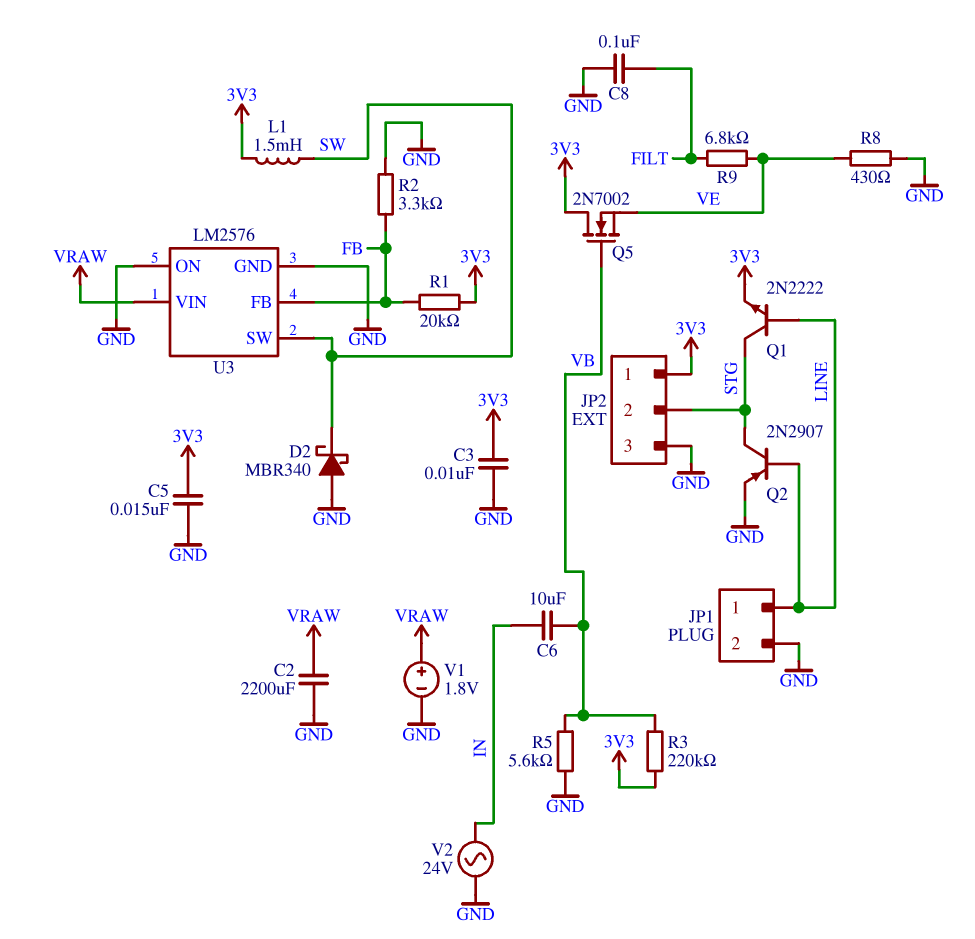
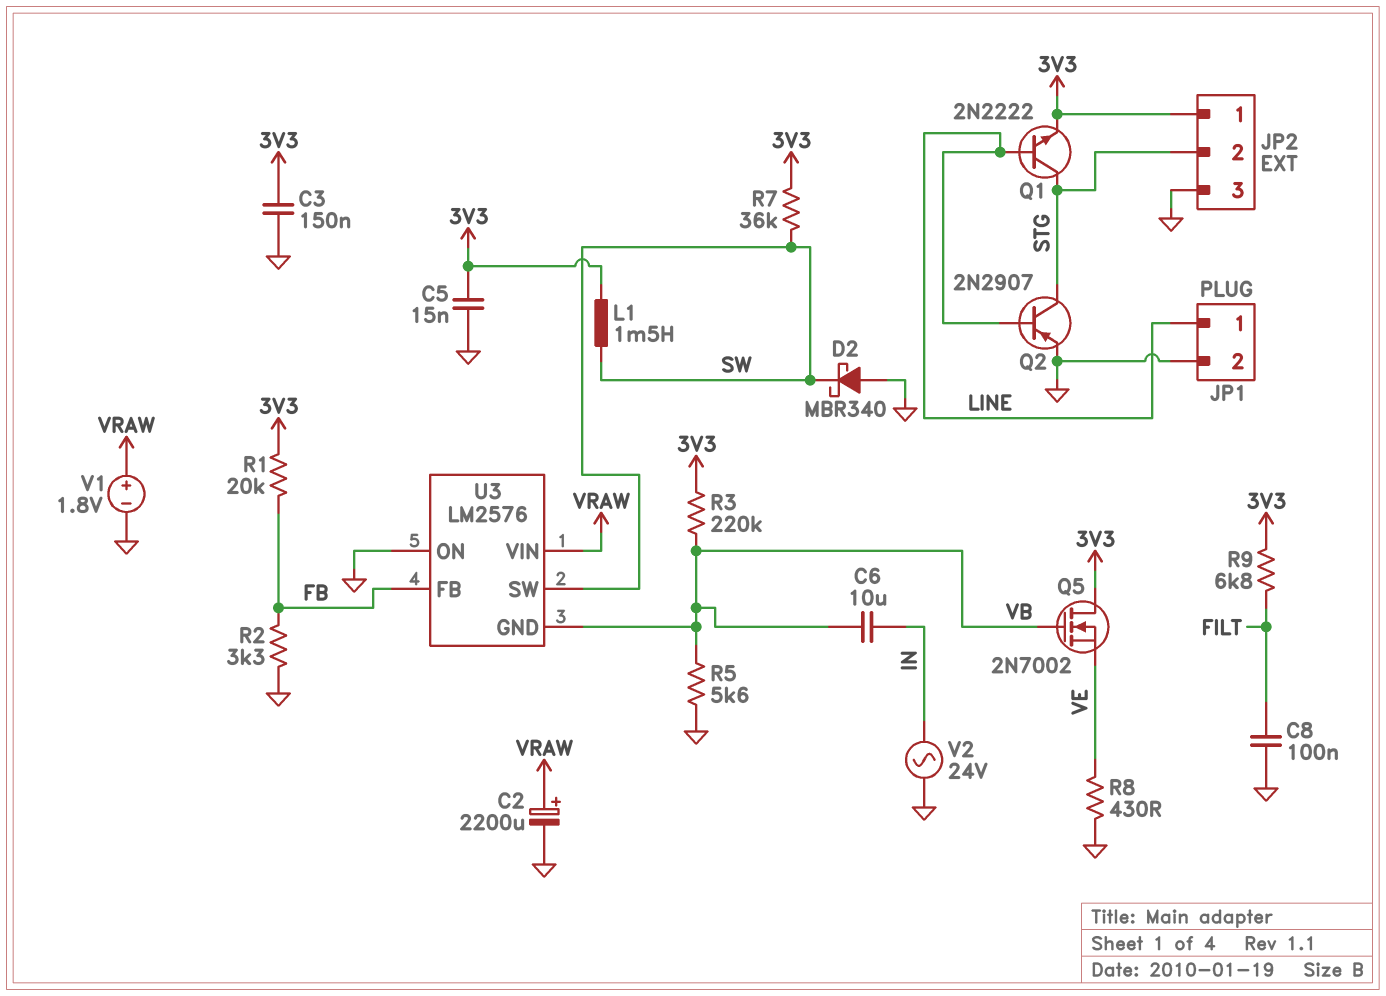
C2: 2200uF (GND, VRAW) -> 2200uF (plus VRAW, minus GND)
C3: 10nF (3V3, GND) -> 150nF (3V3, GND)
R7: none -> 36k (3V3, SW)
R9: 6.8k (FILT, VE) -> 6.8k (3V3, FILT)
U3 pin GND: GND -> VB

